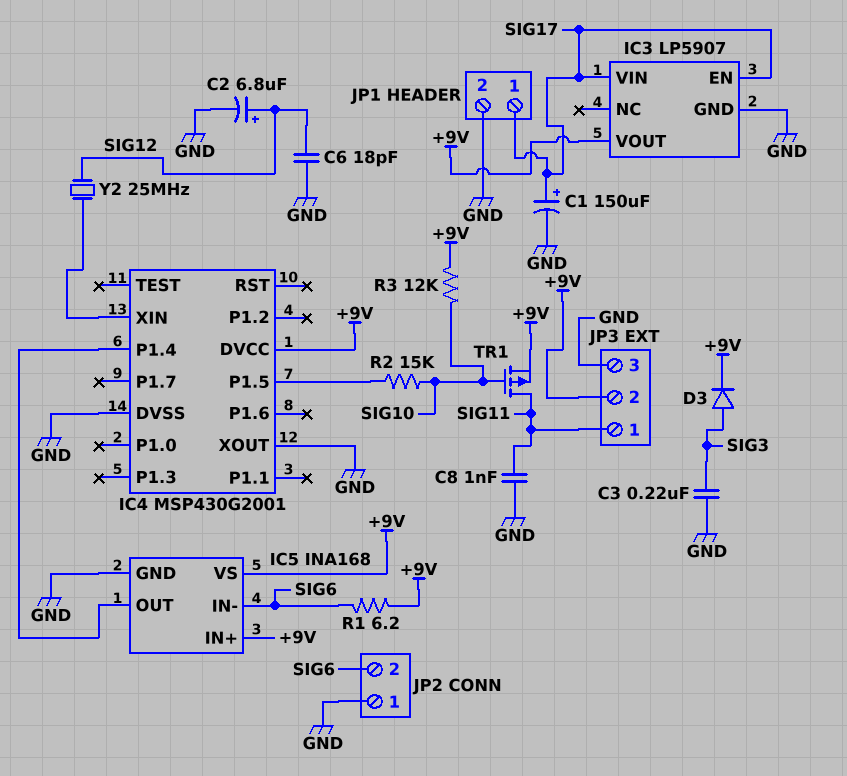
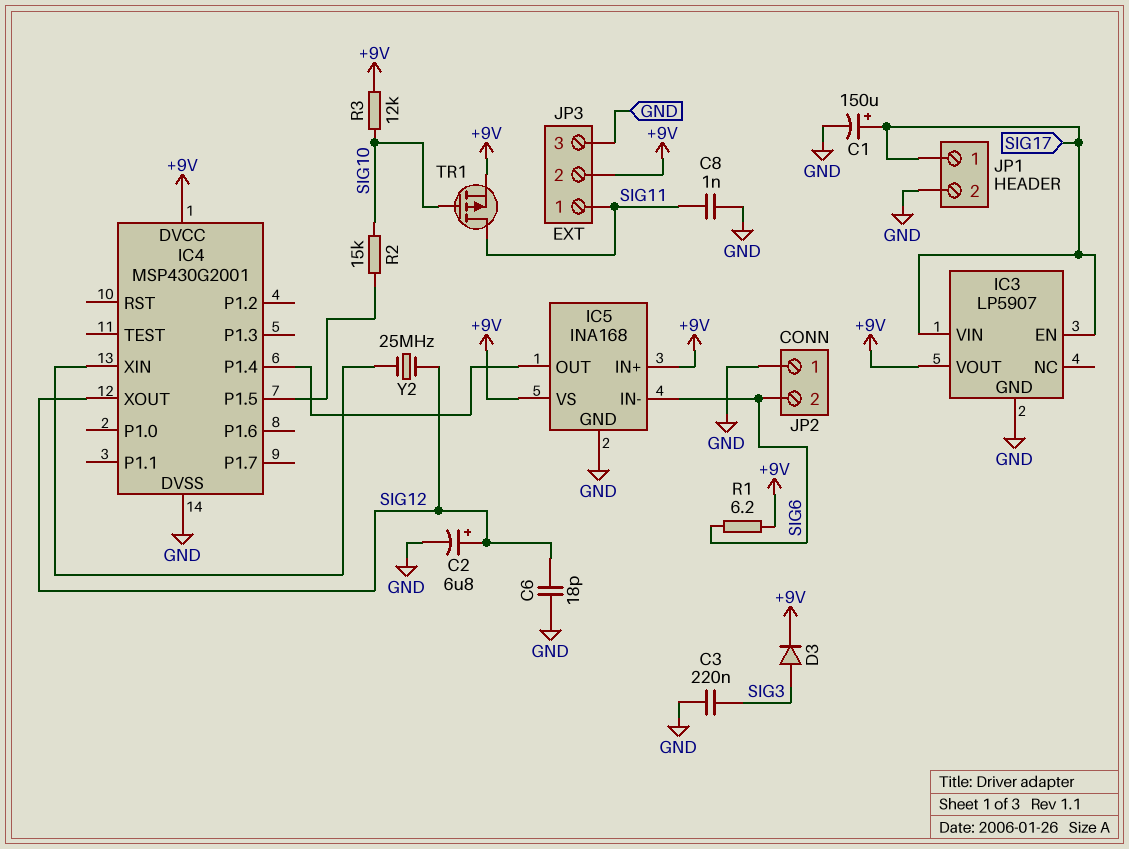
IC4 pin XOUT: GND -> SIG12

